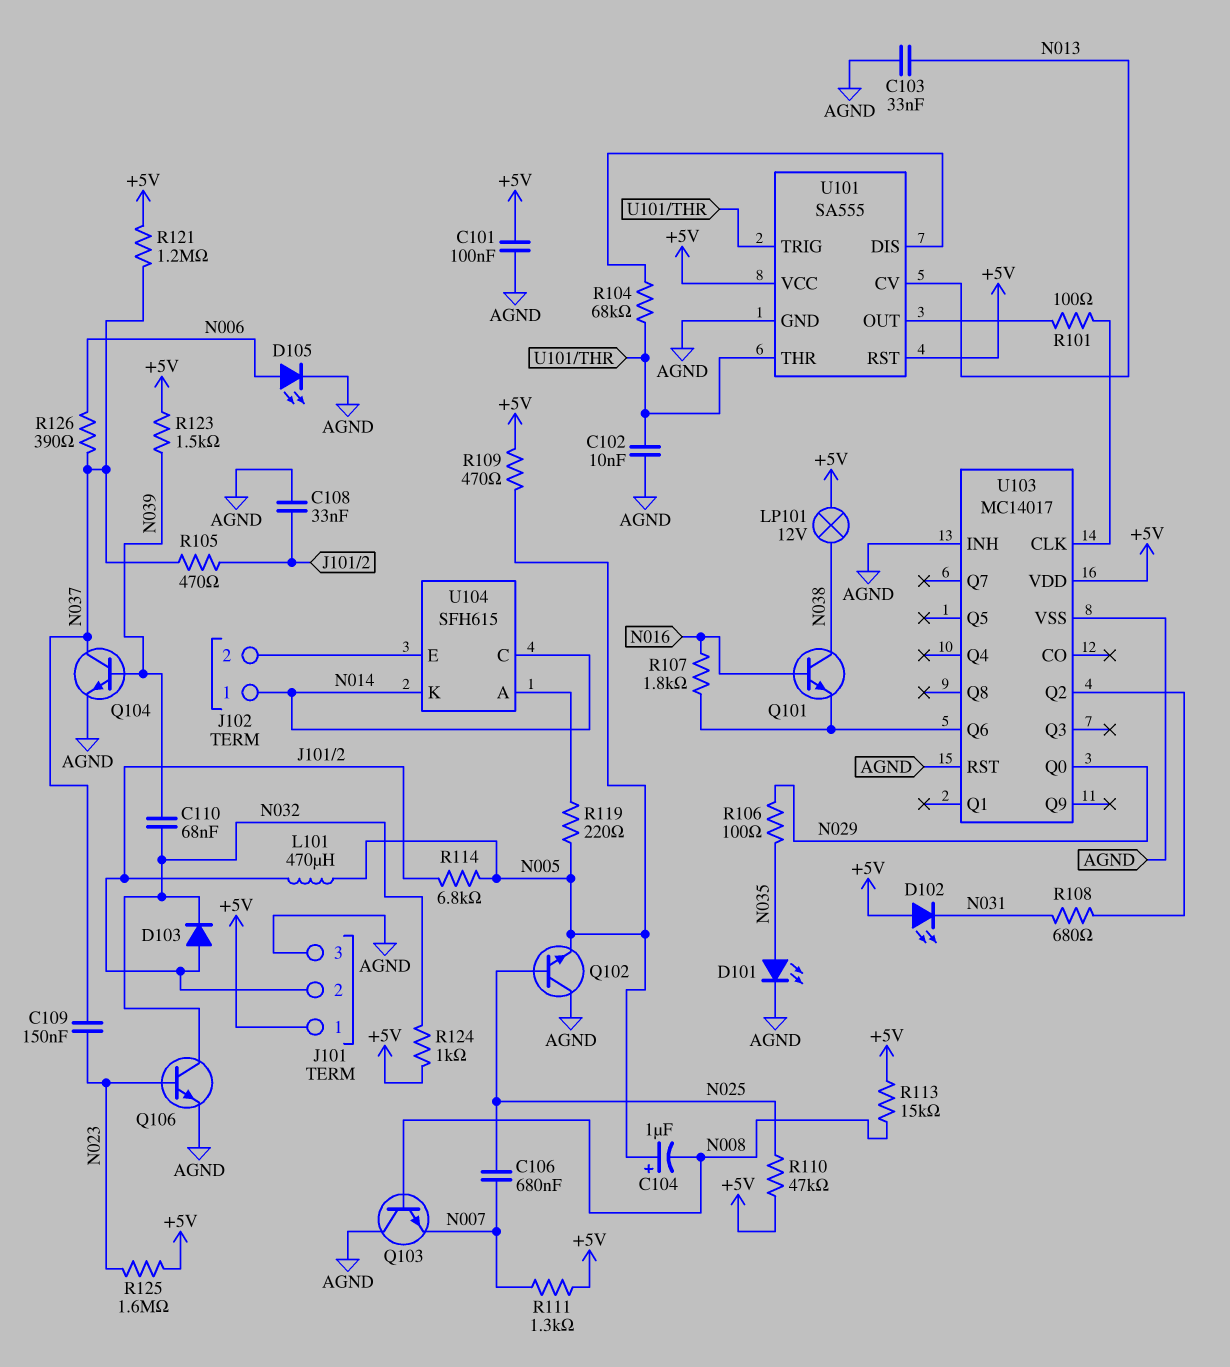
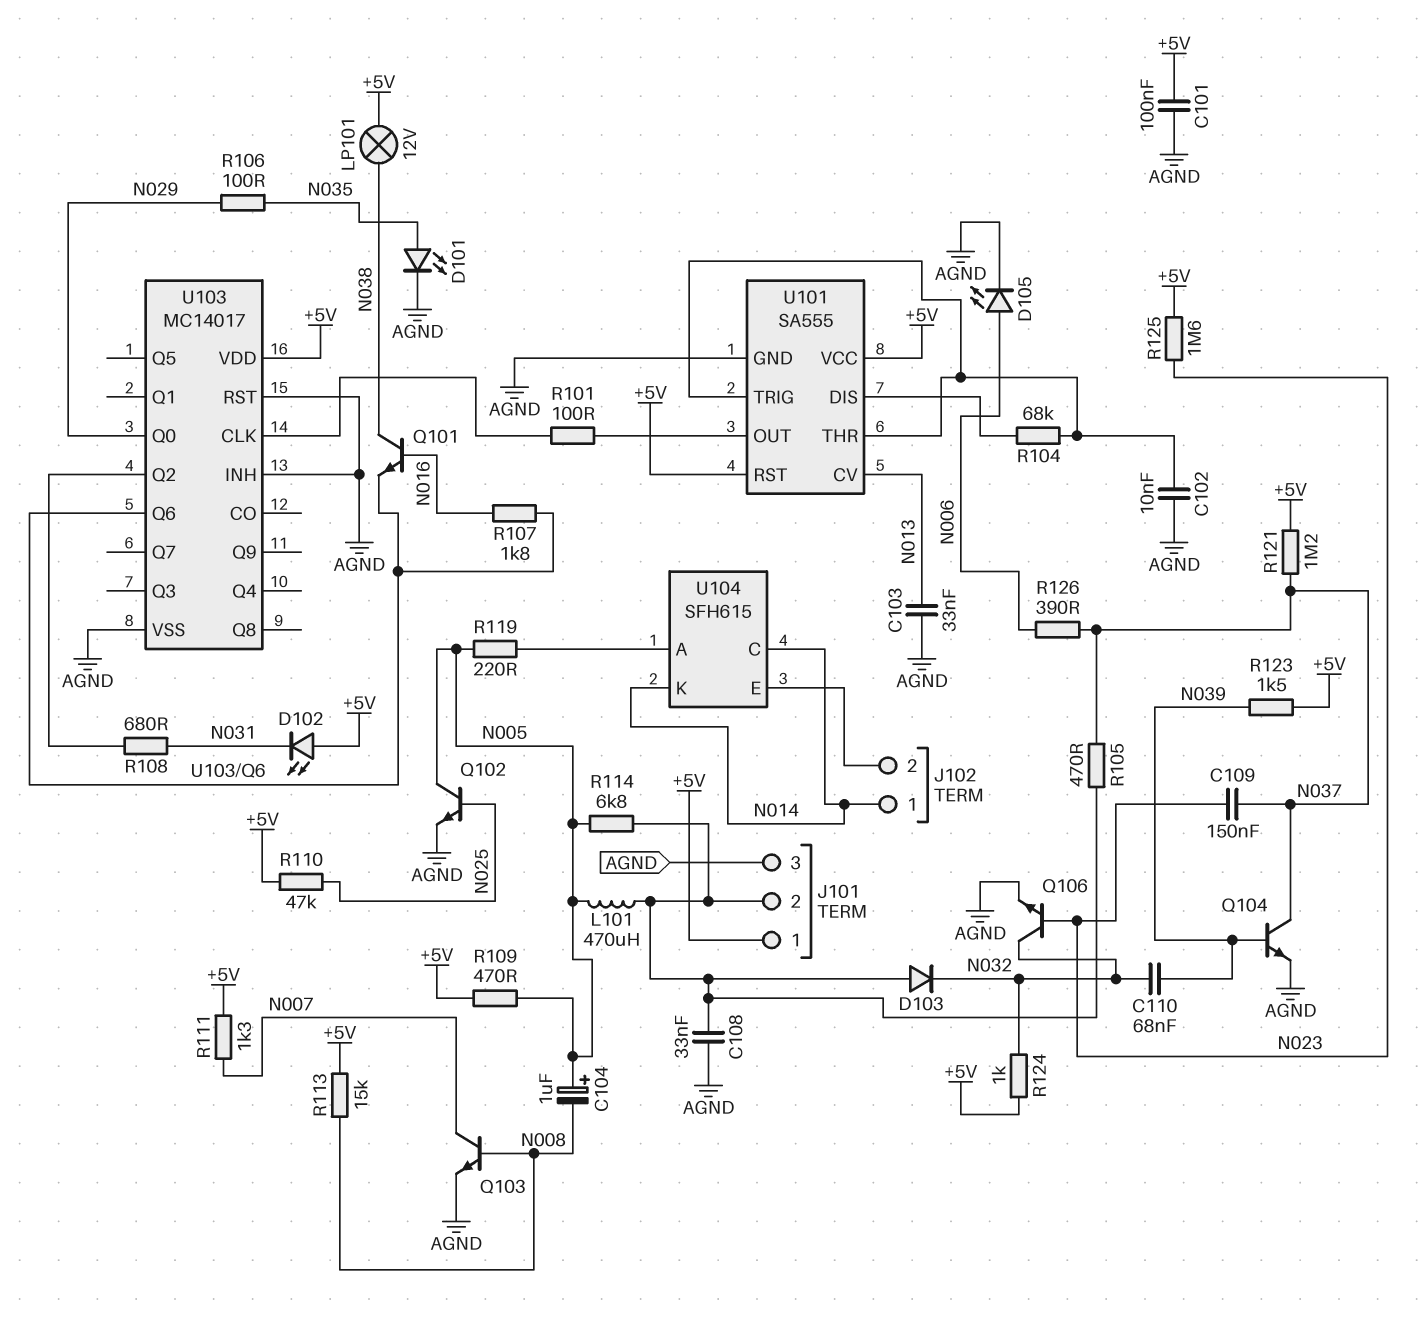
C106: 680nF (N007, N025) -> none
Q102: NPN (B N025, C AGND, E N005) -> NPN (B N025, C N005, E AGND)
Q103: NPN (B N008, C AGND, E N007) -> NPN (B N008, C N007, E AGND)

